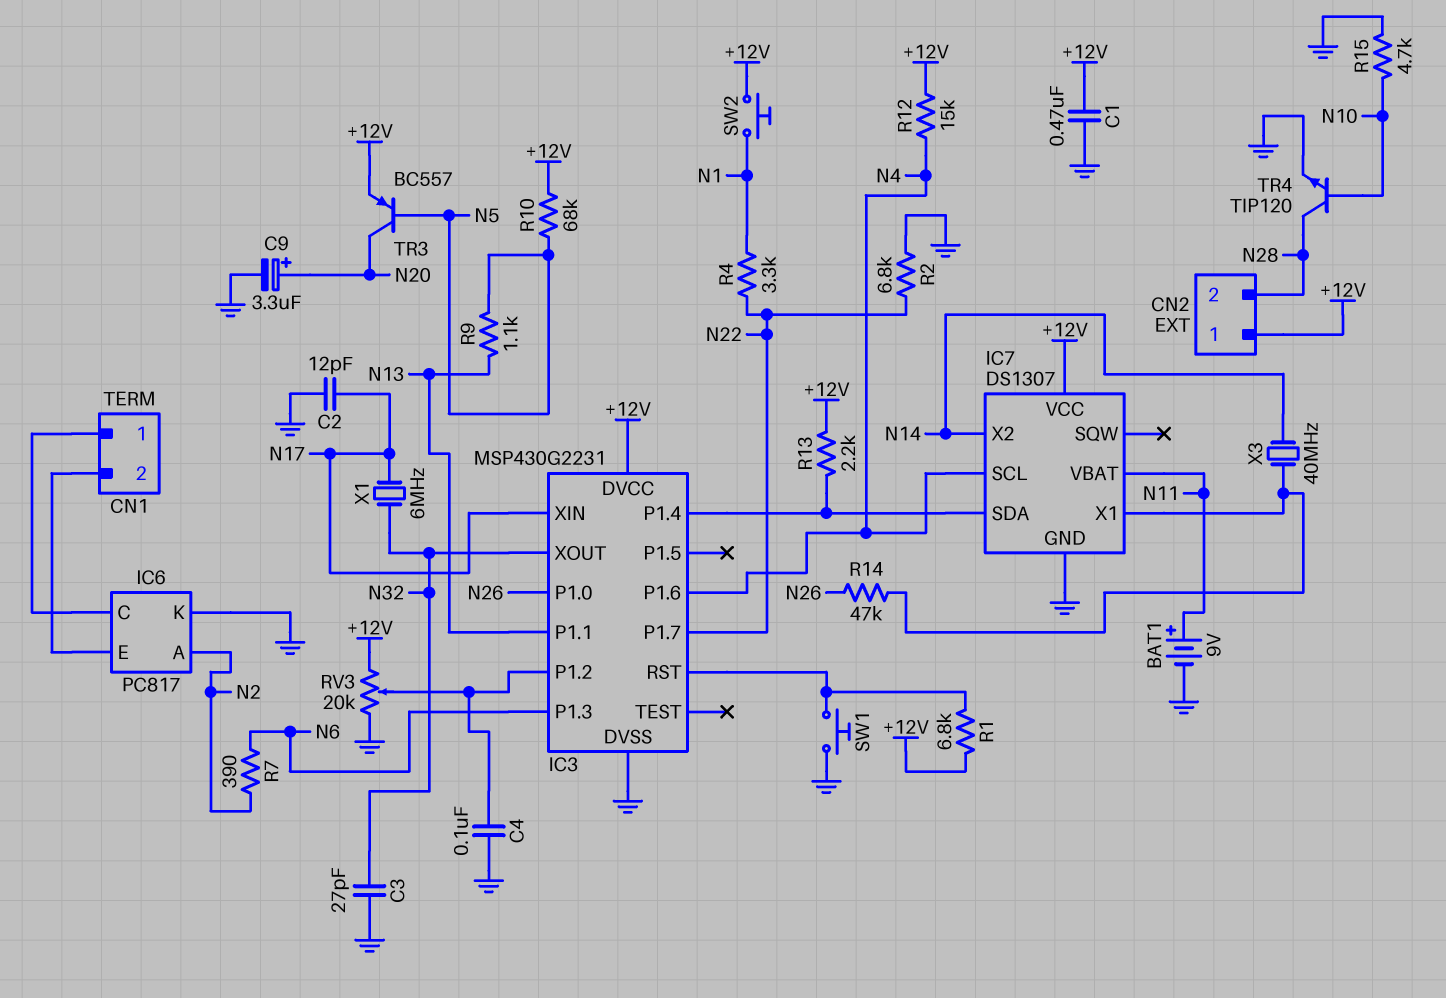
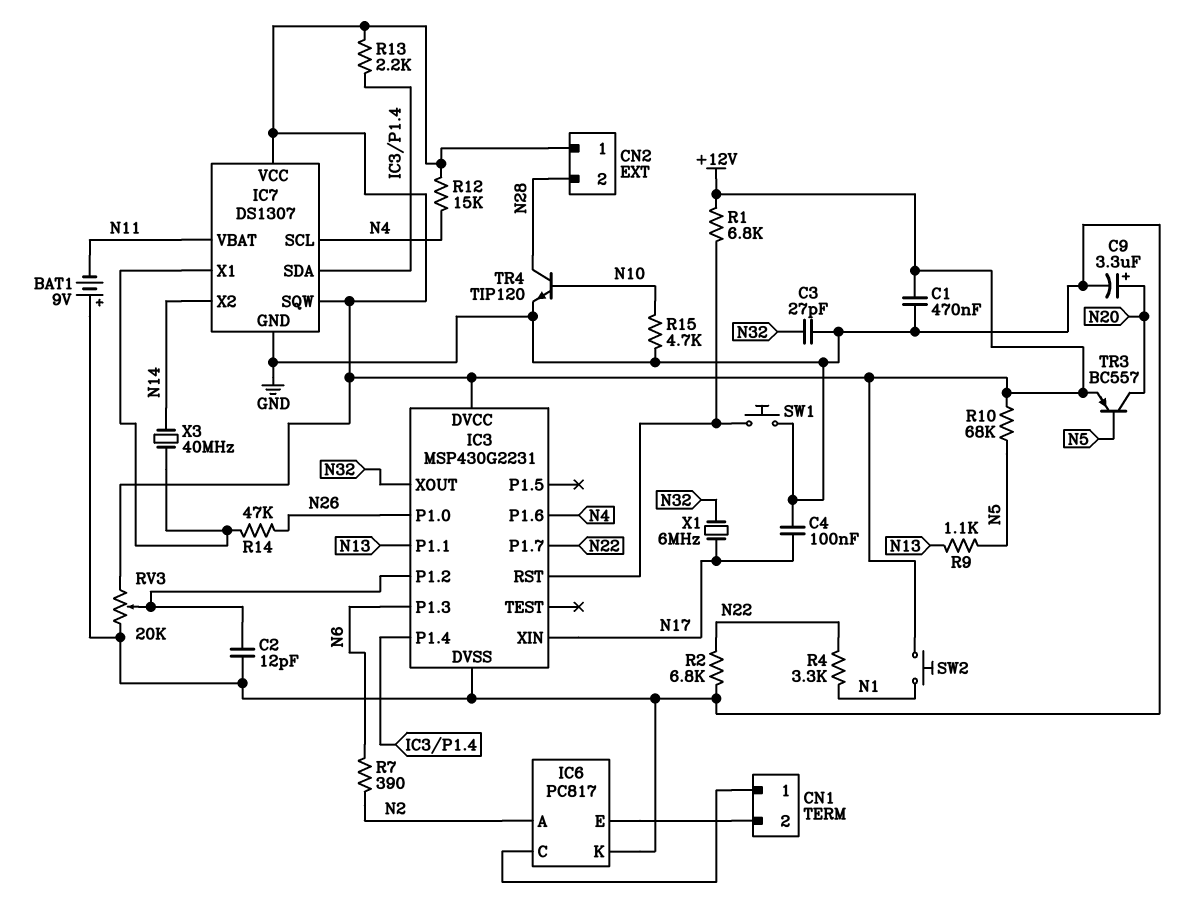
BAT1: 9V (plus N11, minus GND) -> 9V (plus GND, minus N11)
C2: 12pF (GND, N17) -> 12pF (GND, IC3/P1.2)
C4: 100nF (GND, IC3/P1.2) -> 100nF (GND, N17)
IC7 pin SQW: none -> +12V

